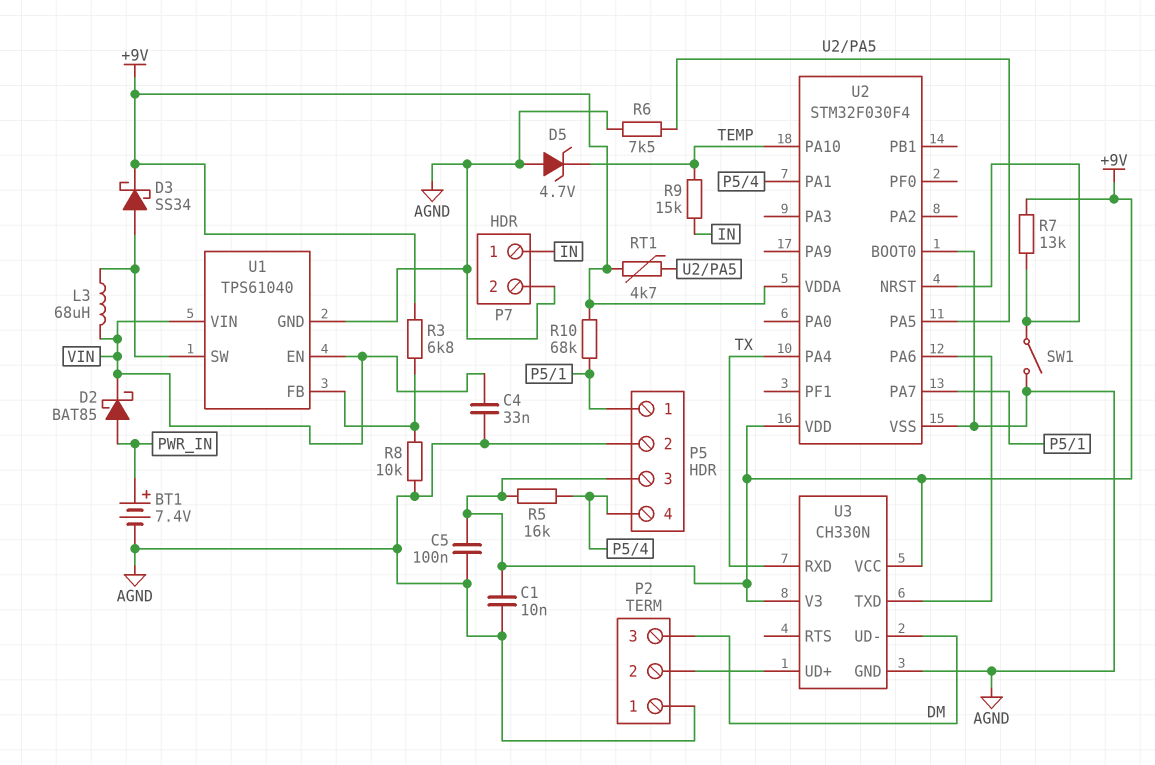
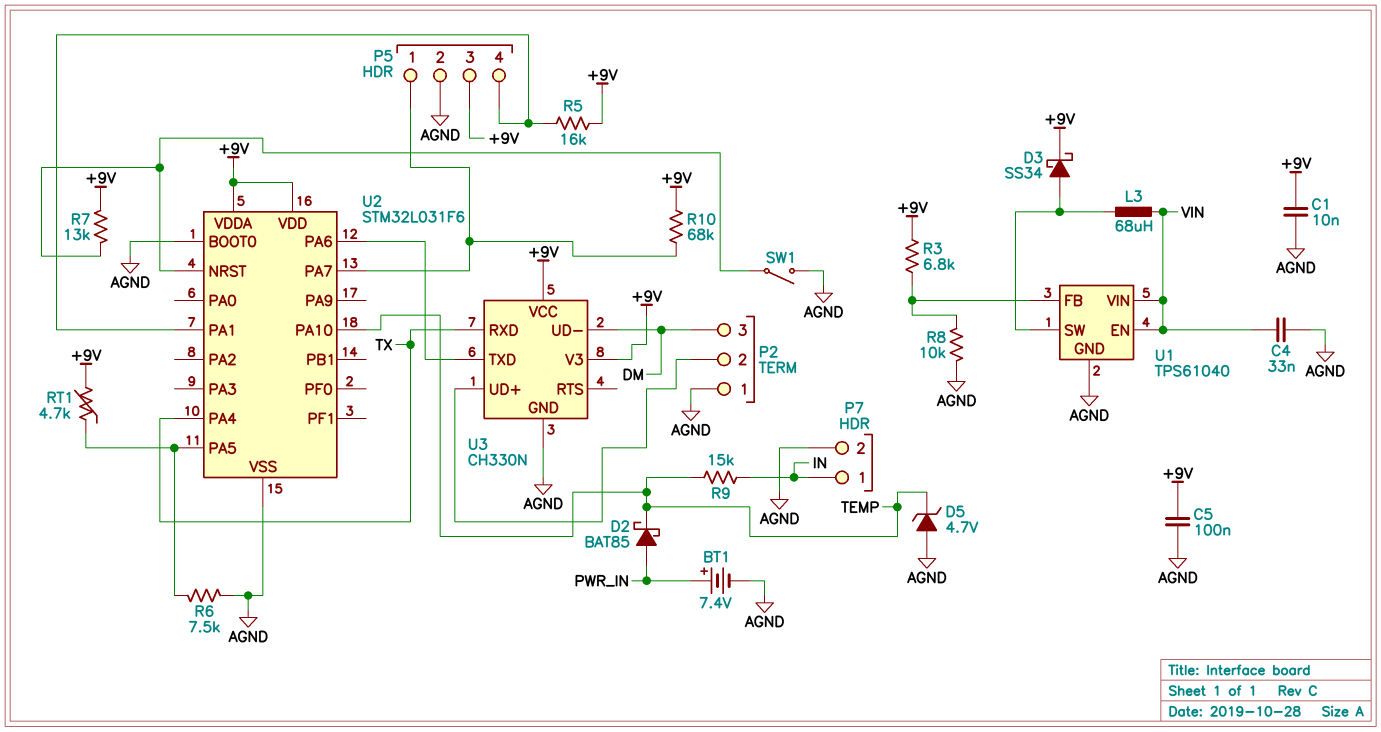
D2: schottky BAT85 (A PWR_IN, K VIN) -> schottky BAT85 (A PWR_IN, K TEMP)
U2: STM32F030F4 -> STM32L031F6

